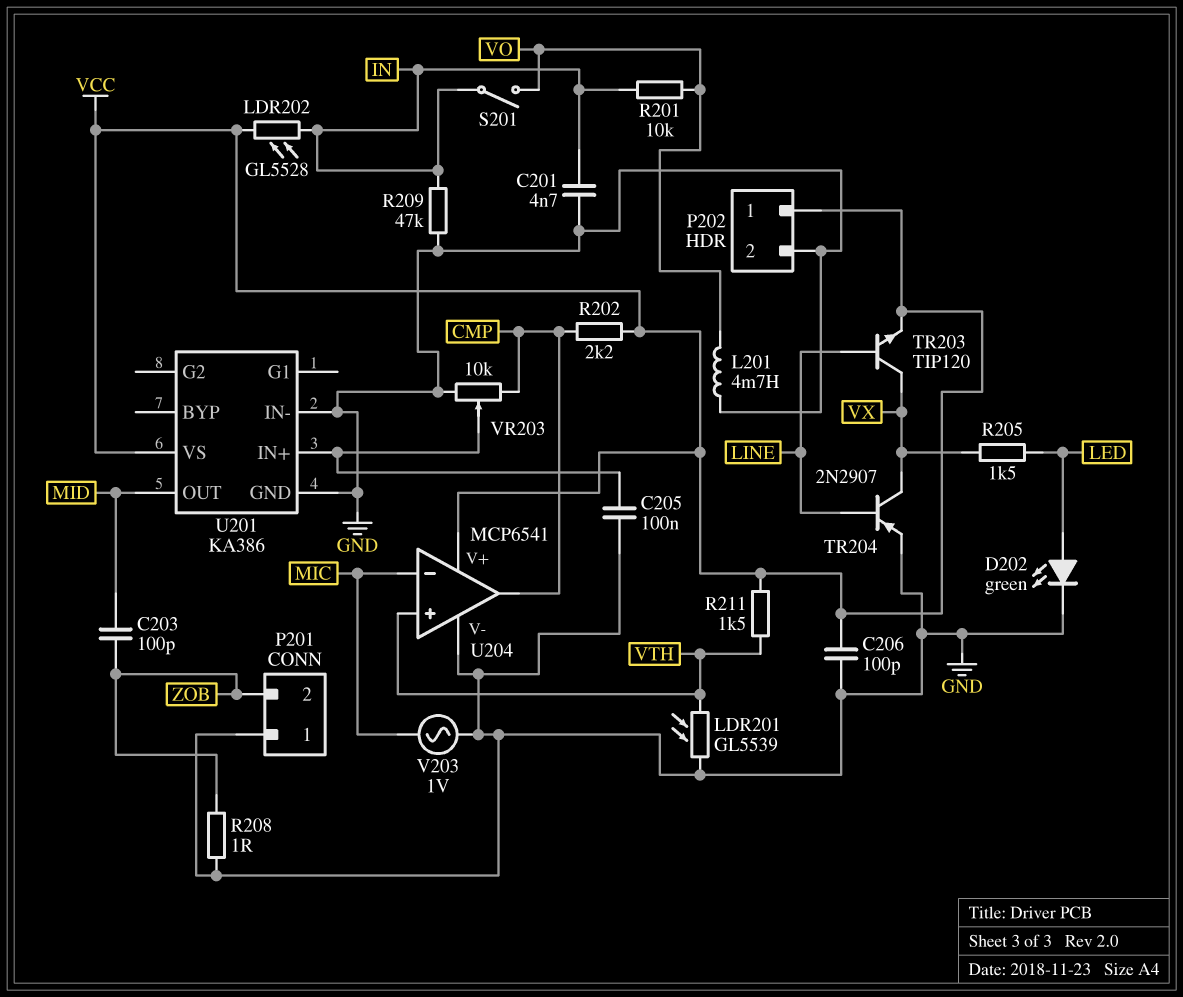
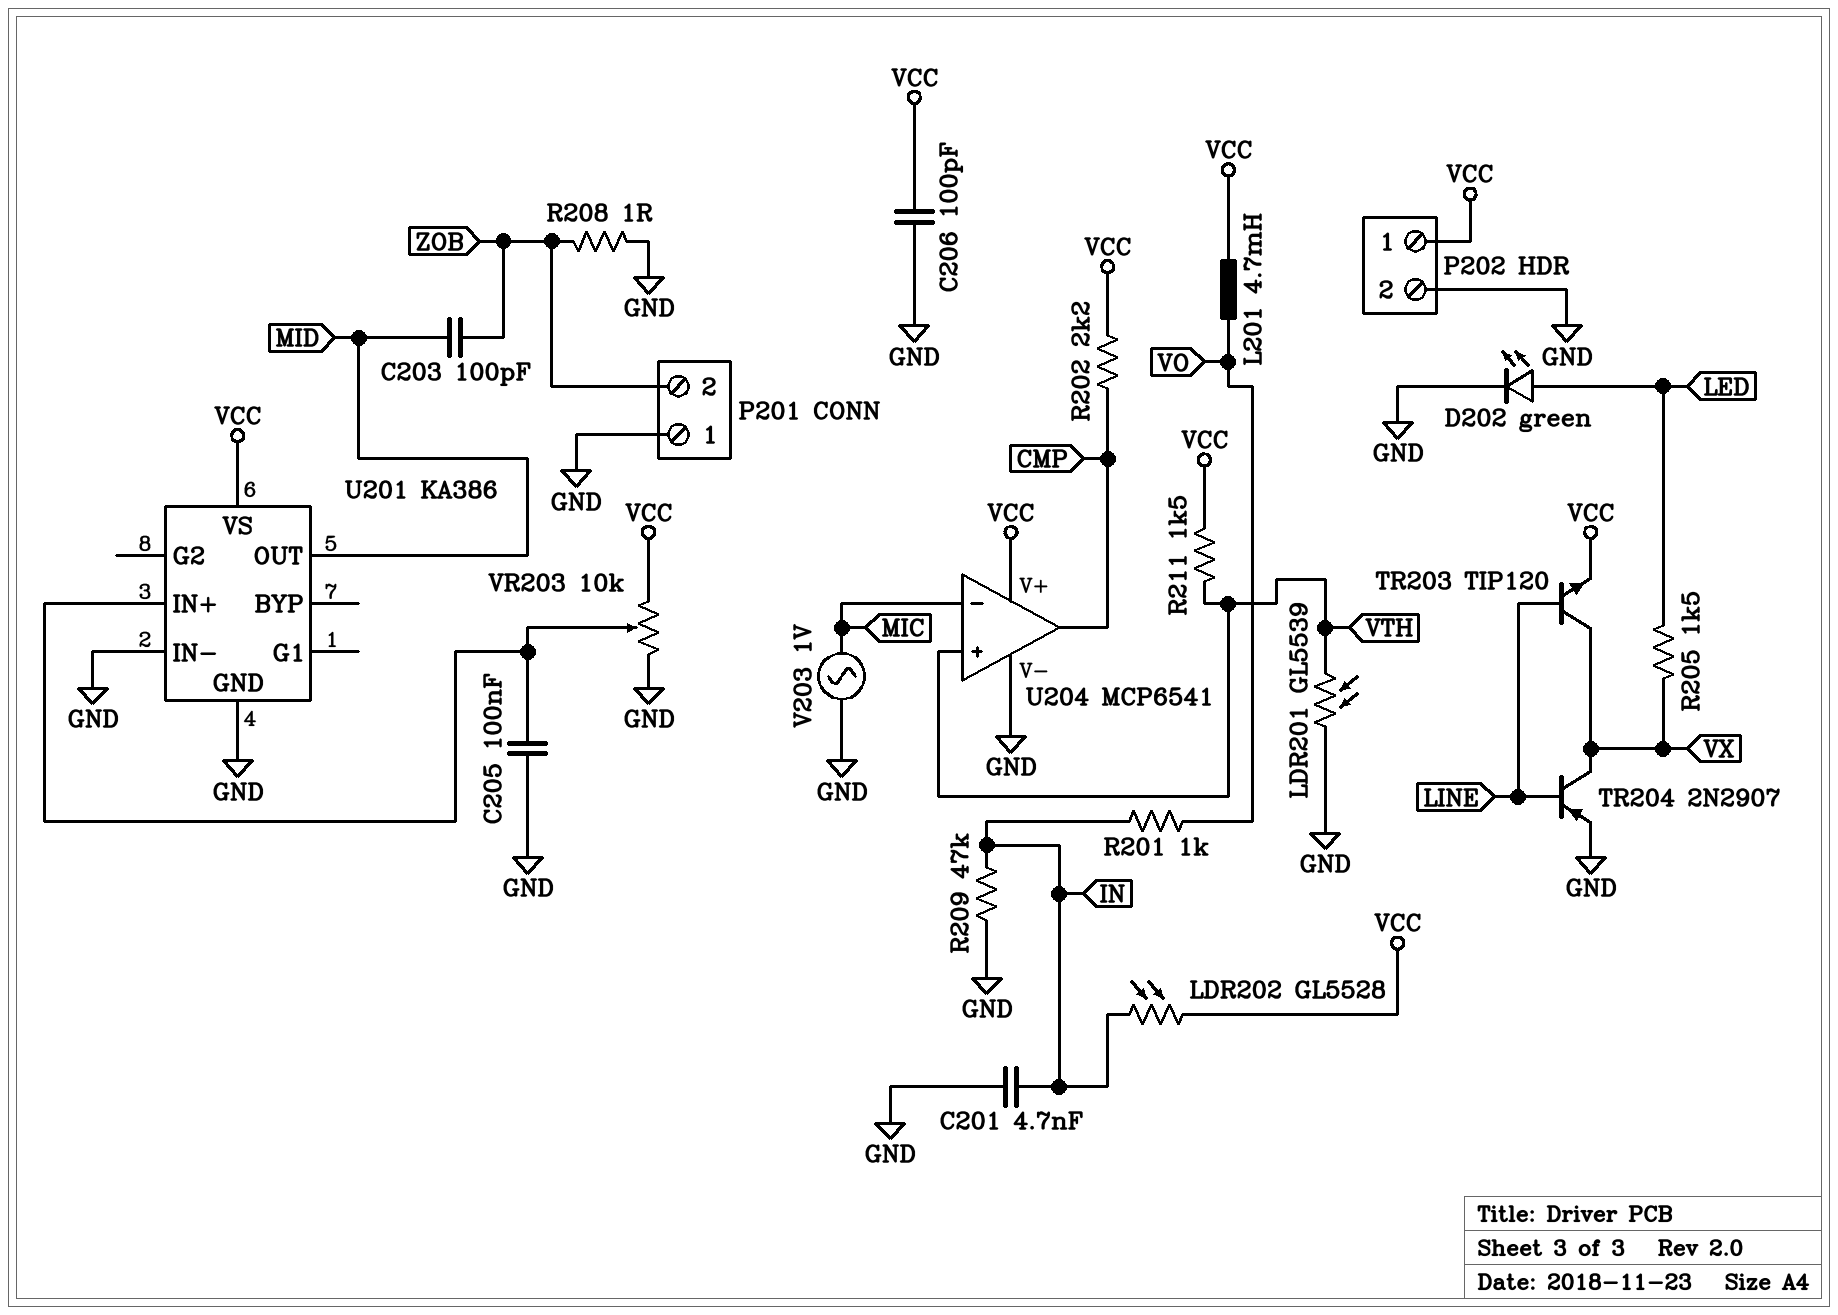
L201: 4.7mH (GND, VO) -> 4.7mH (VCC, VO)
R201: 10k (IN, VO) -> 1k (IN, VO)
S201: switch (IN, VO) -> none
VR203: 10k (CMP, GND, wiper U201/IN+) -> 10k (GND, VCC, wiper U201/IN+)

